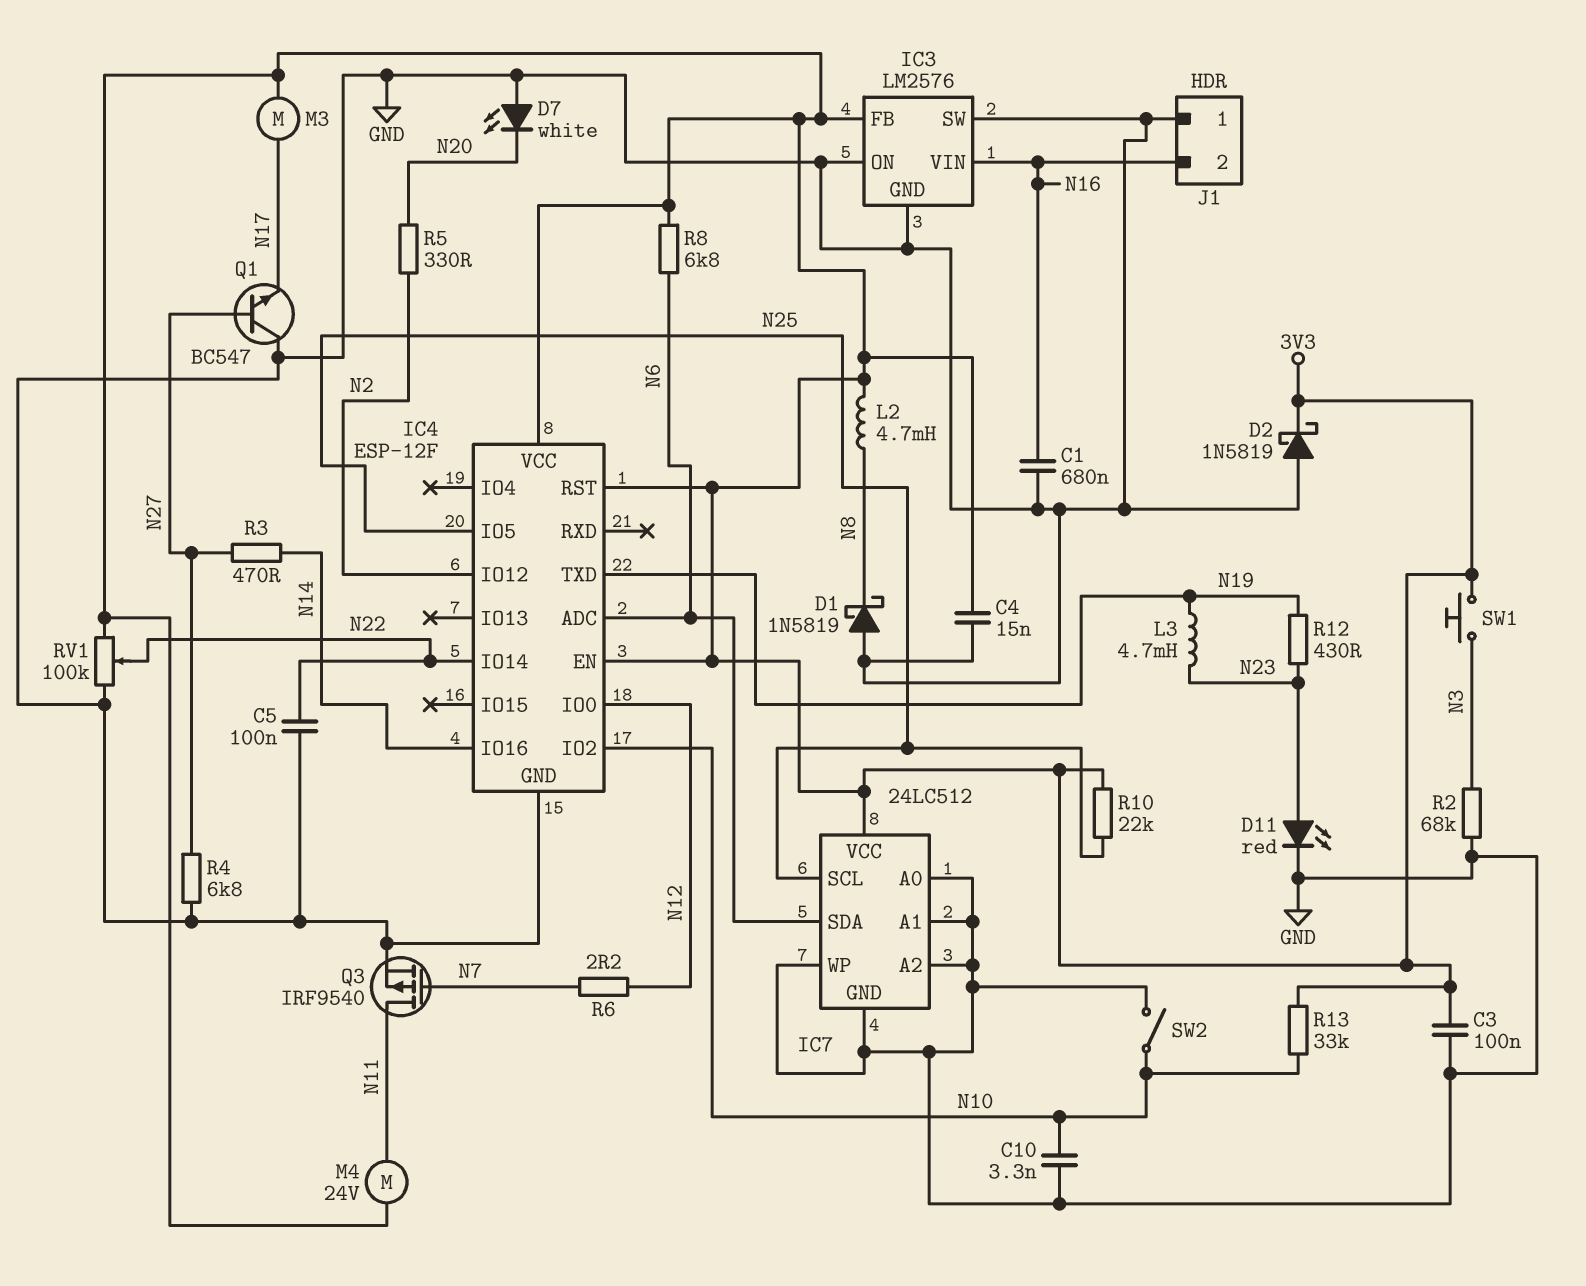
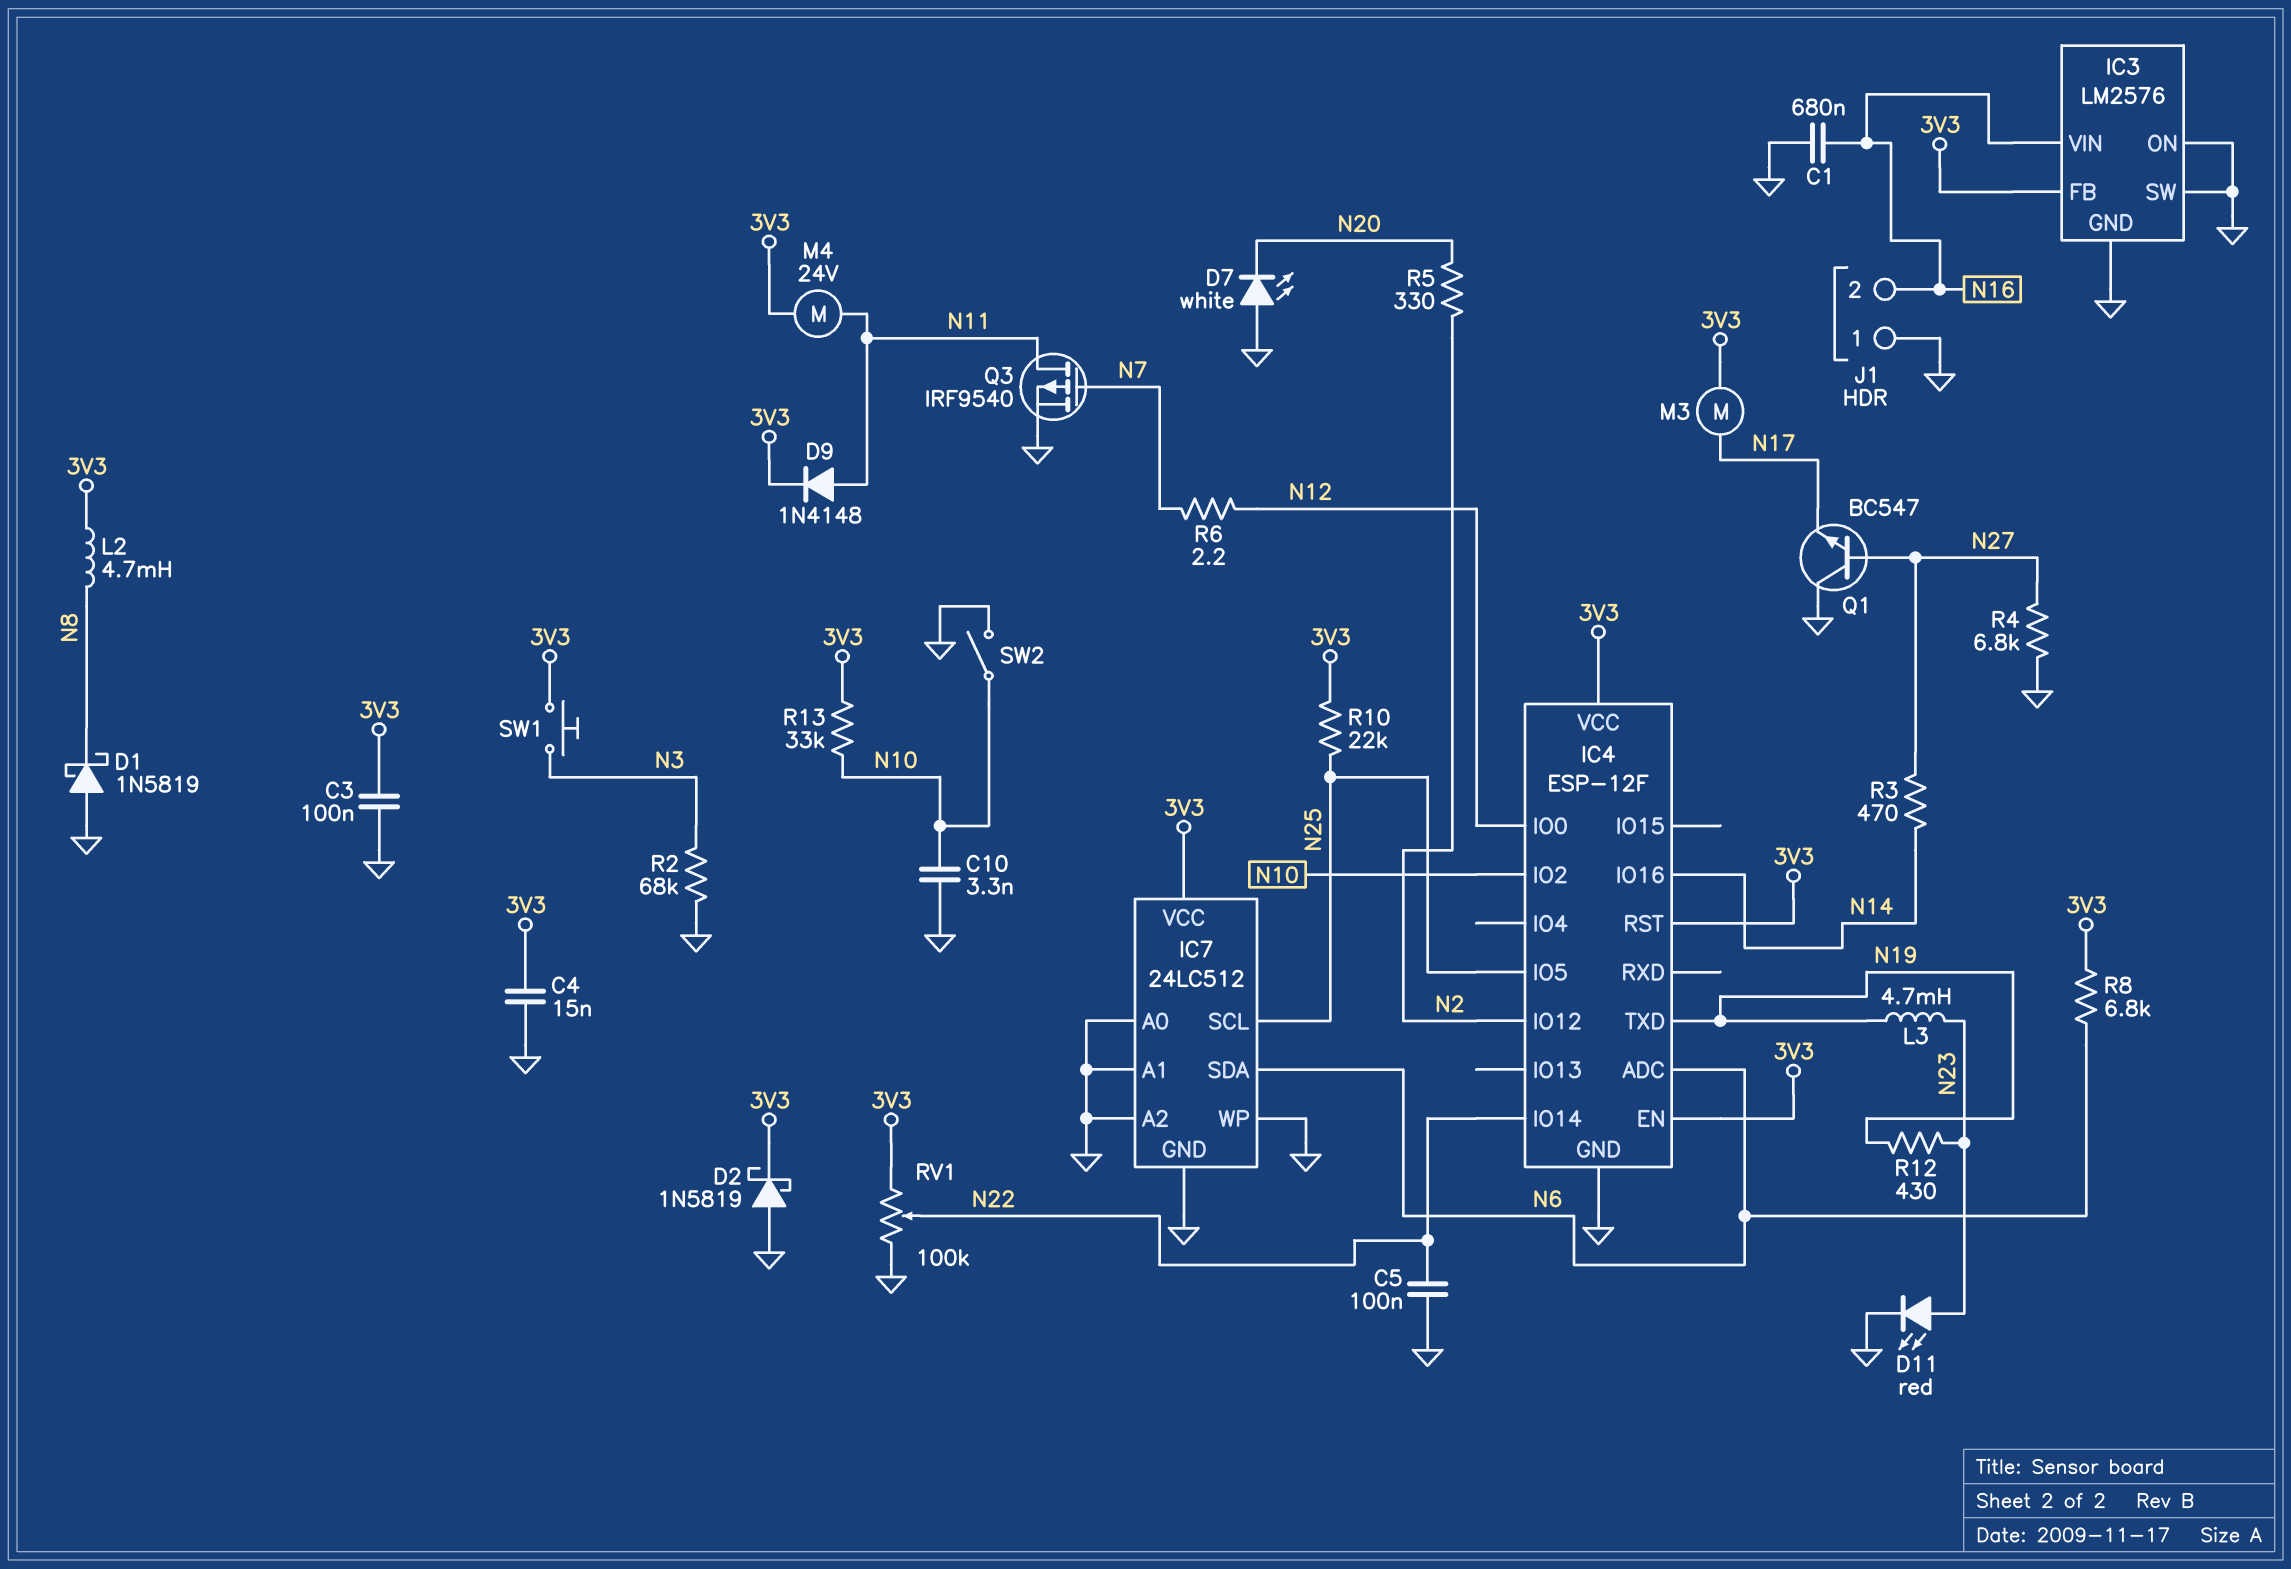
D9: none -> diode 1N4148 (A N11, K 3V3)

